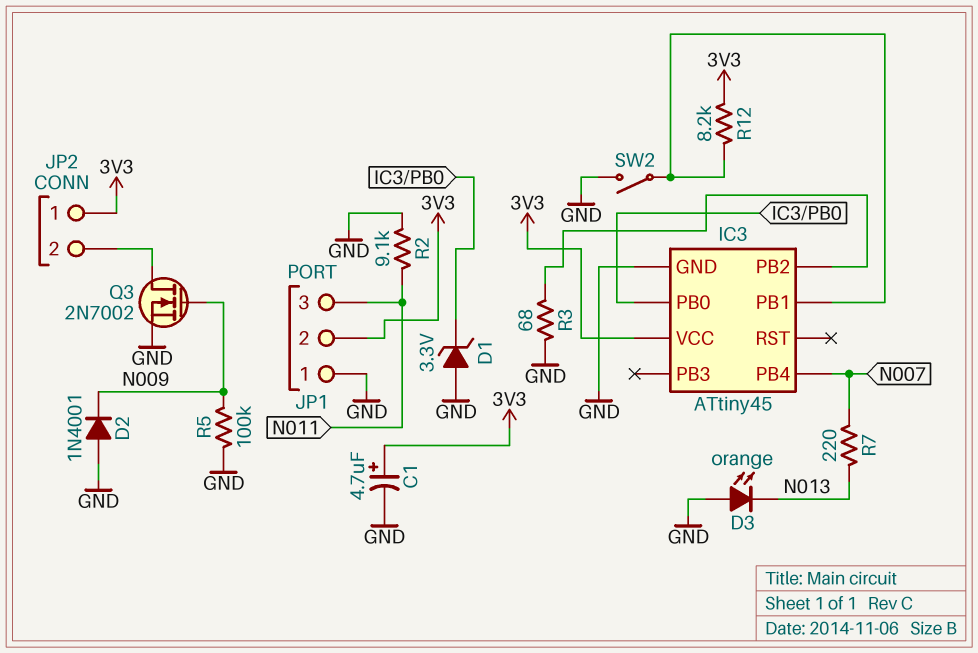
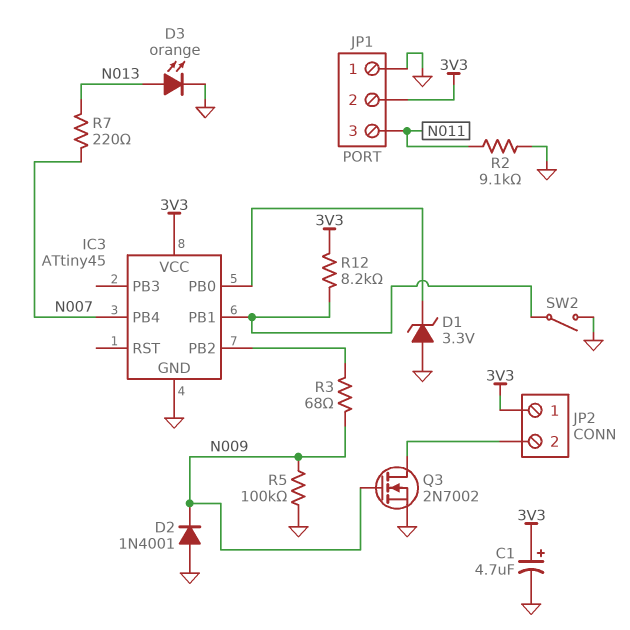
D3: LED orange (A GND, K N013) -> LED orange (A N013, K GND)
R3: 68 (GND, IC3/PB2) -> 68 (IC3/PB2, N009)

